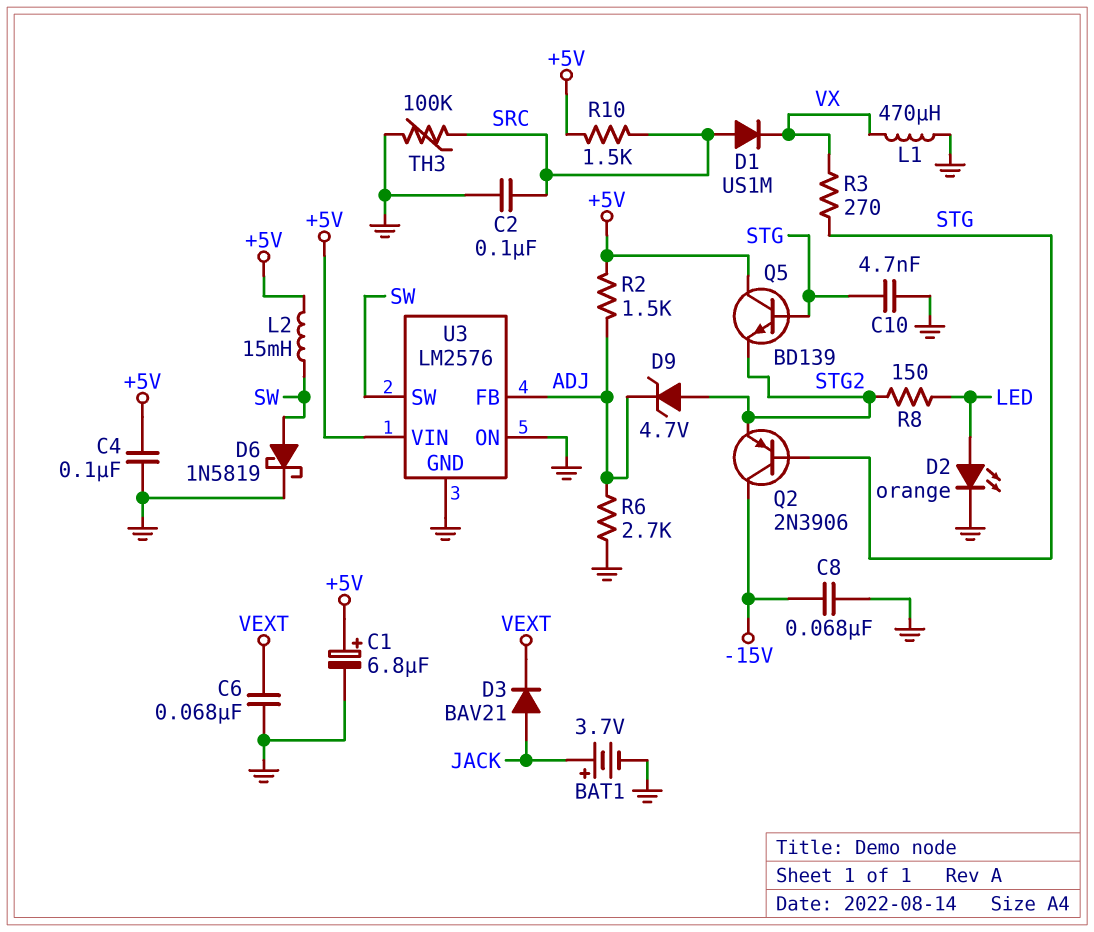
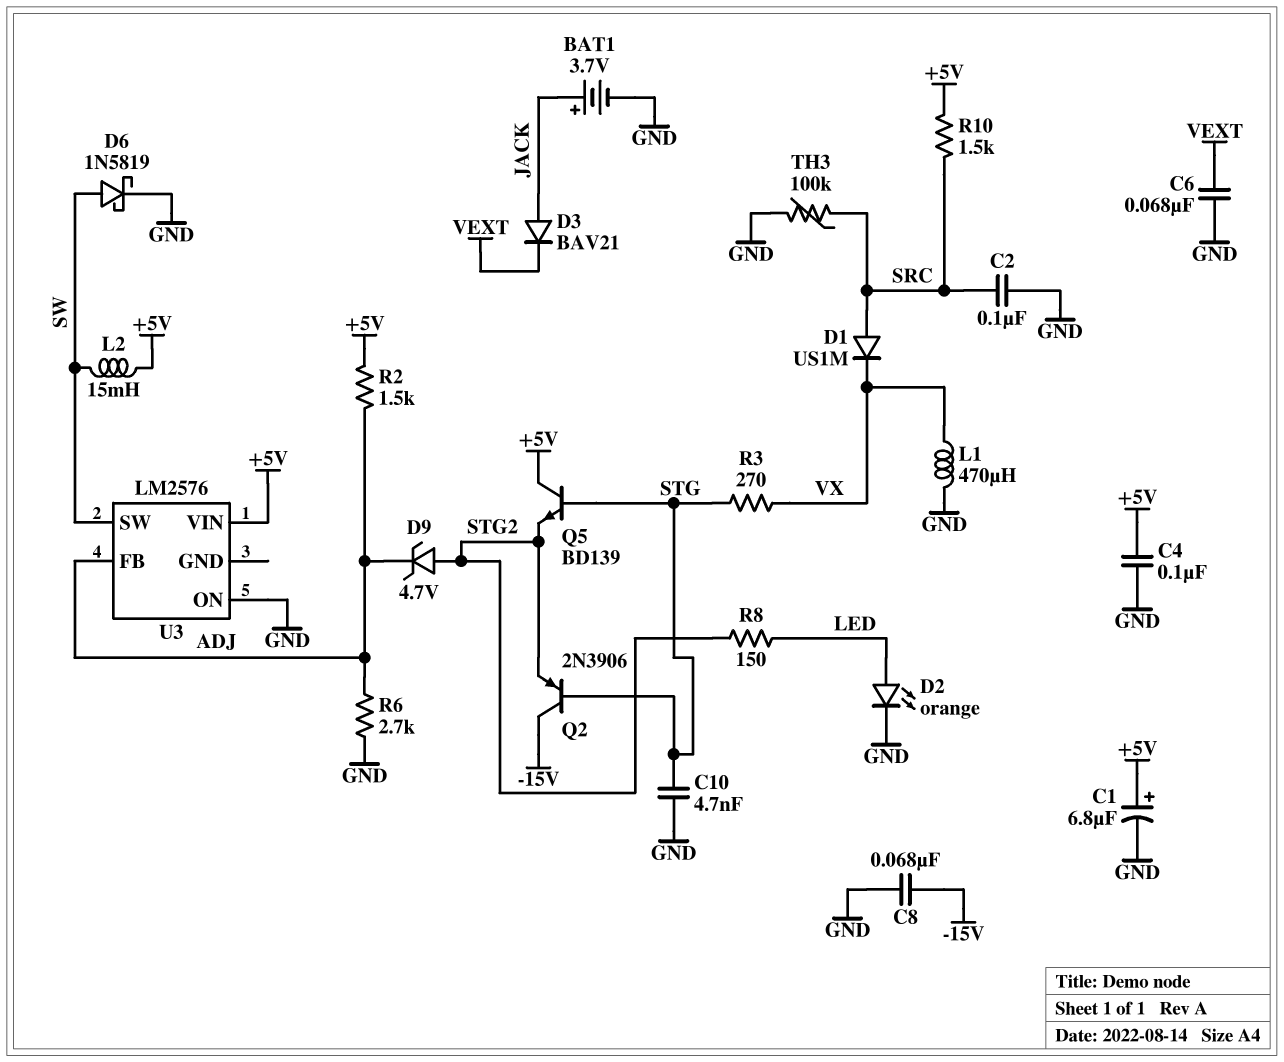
U3 pin GND: GND -> none

